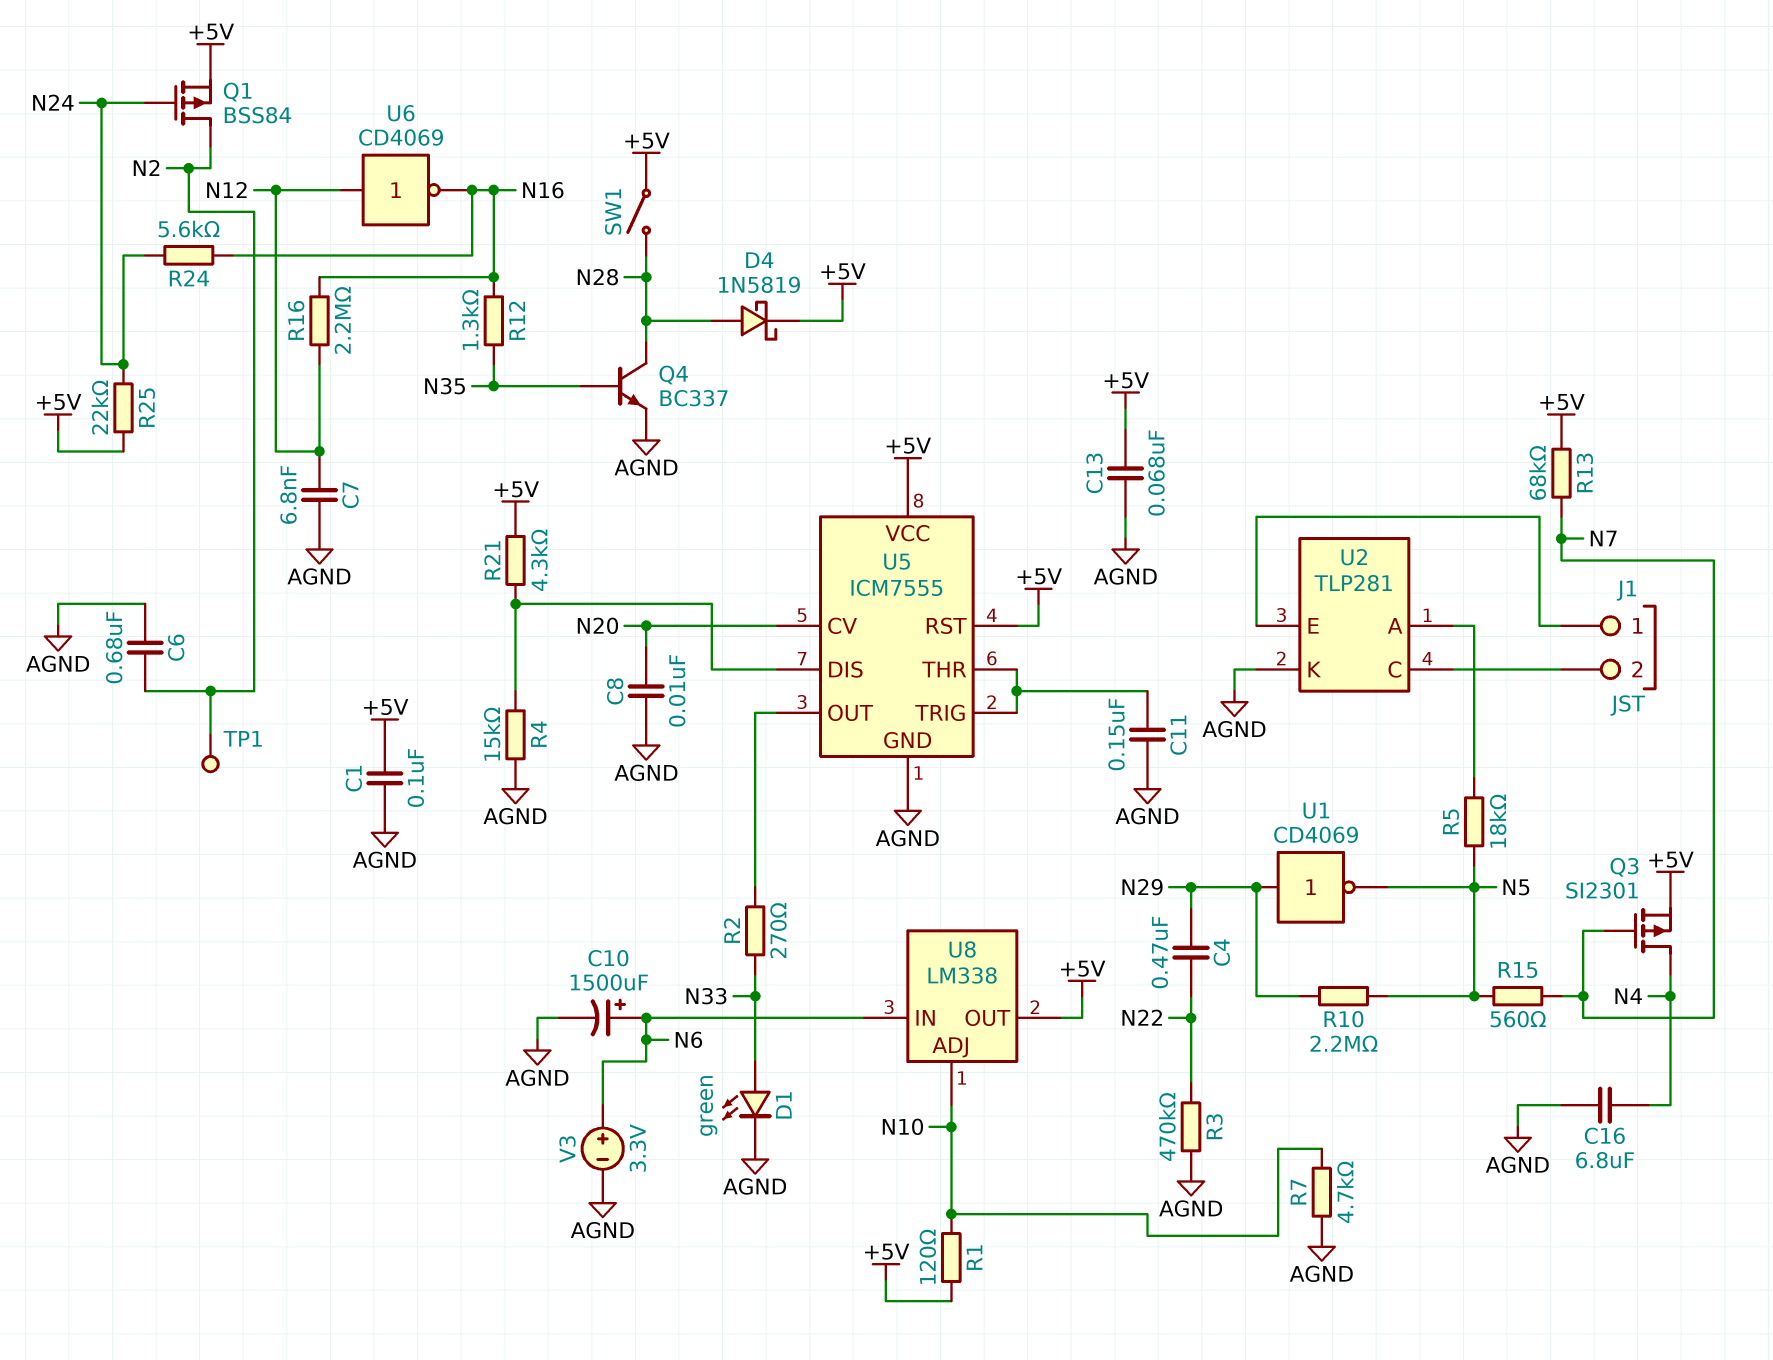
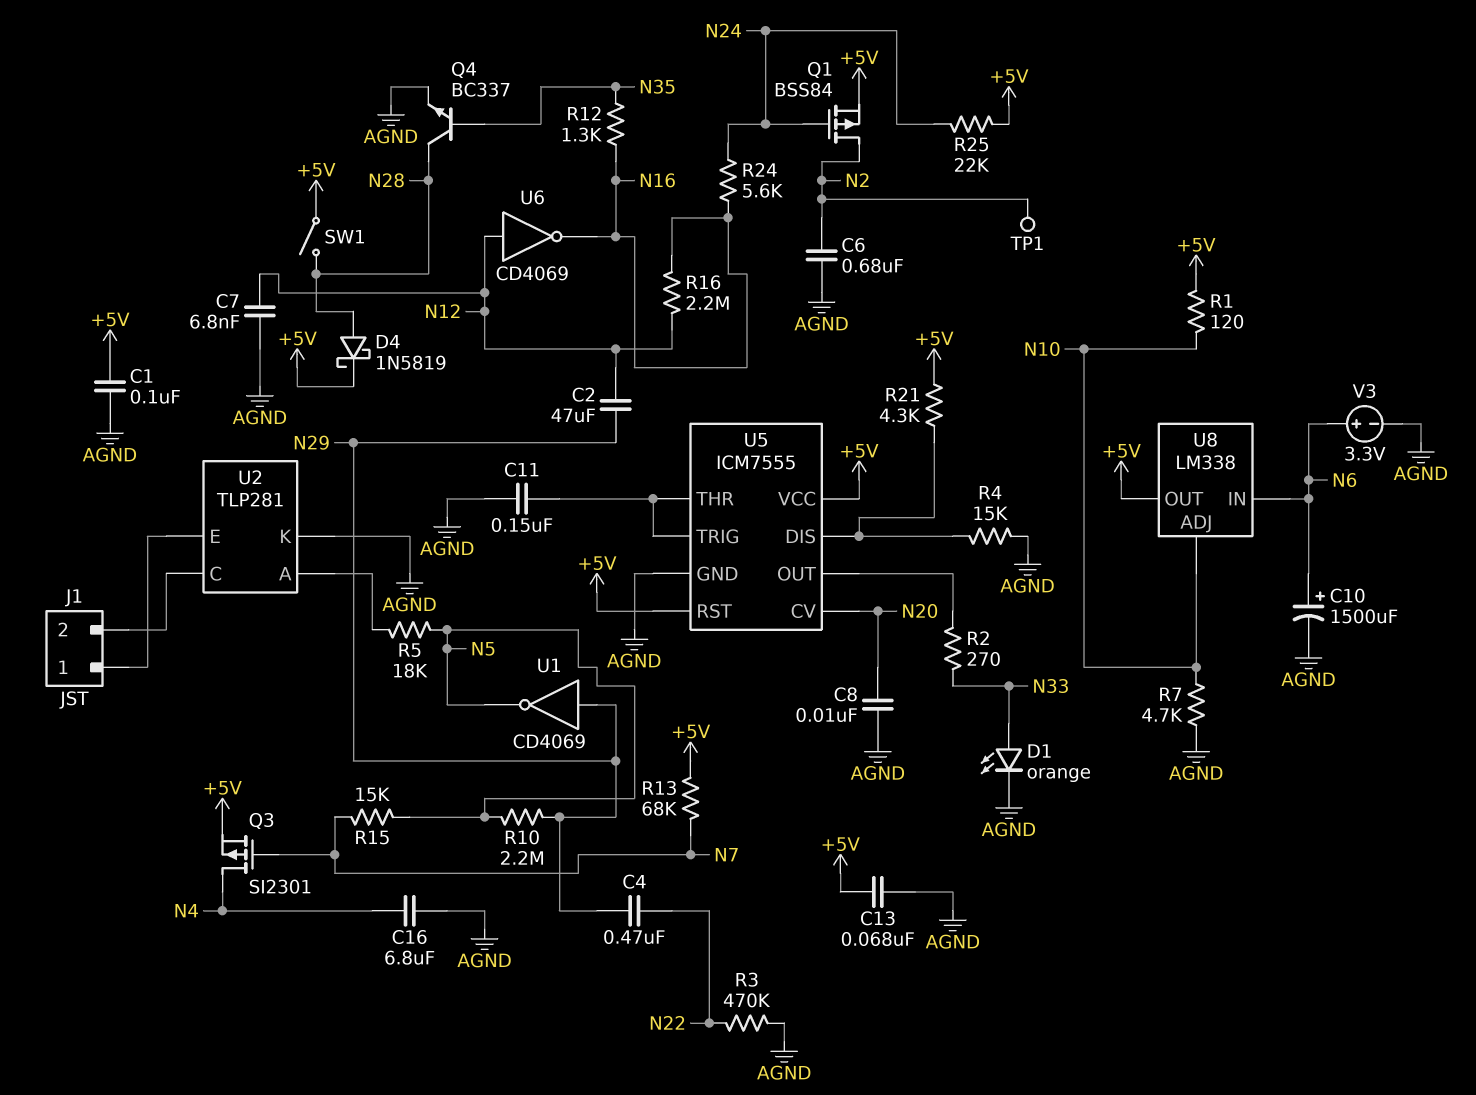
C2: none -> 47uF (N12, N29)
D1: LED green (A N33, K AGND) -> LED orange (A N33, K AGND)
R15: 560 (N5, N7) -> 15k (N5, N7)

